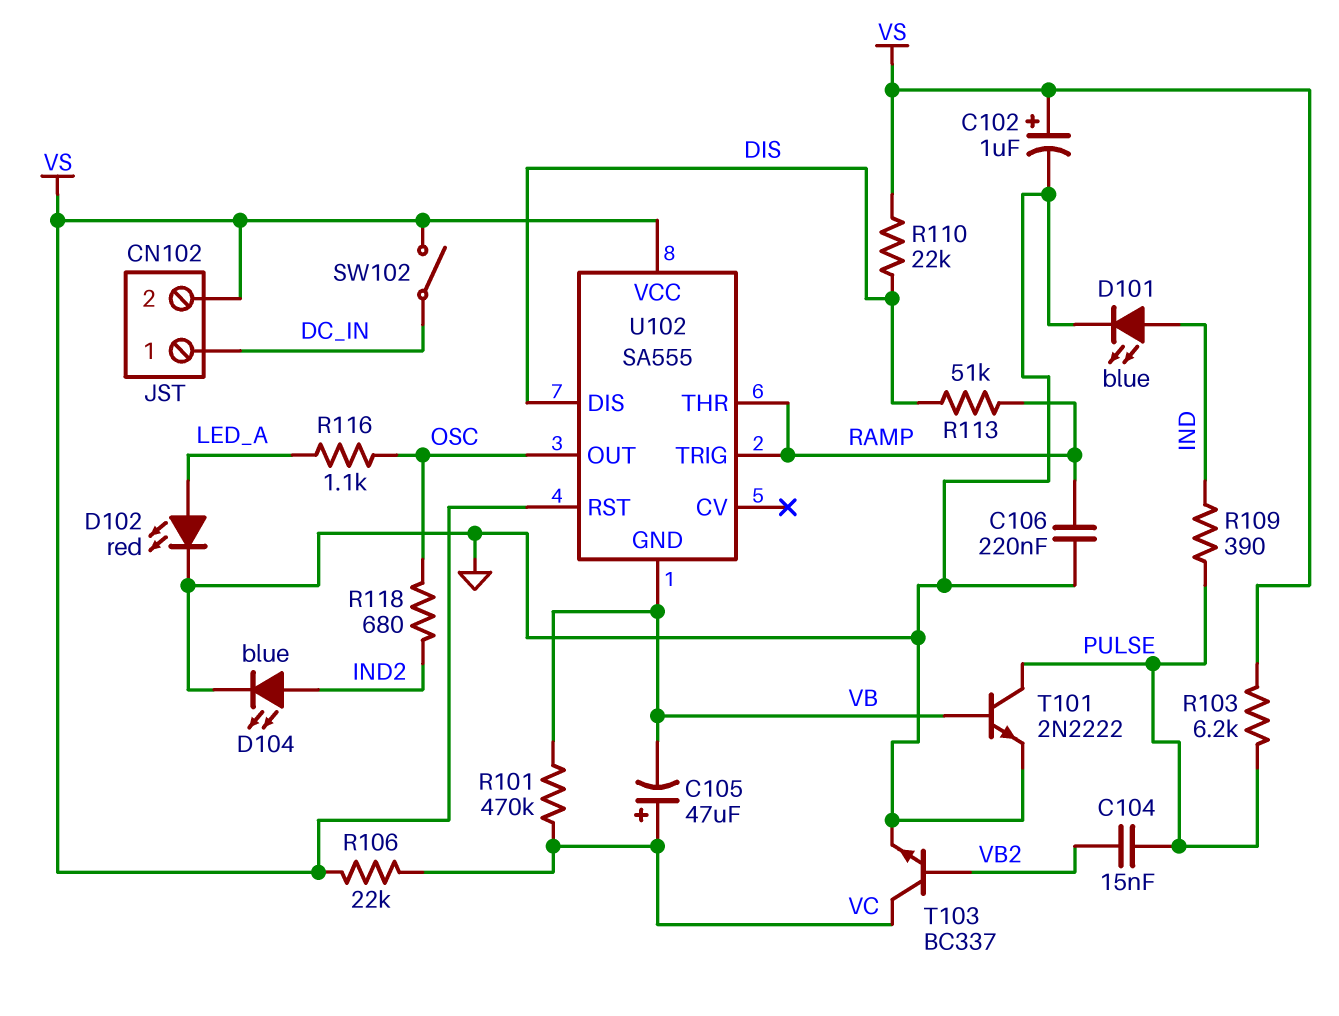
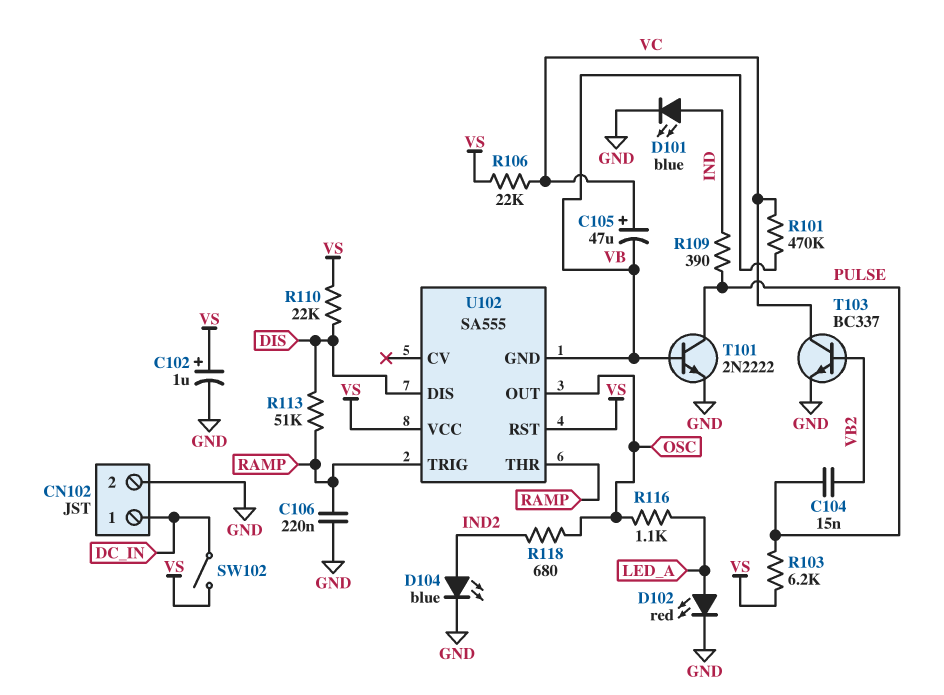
CN102 pin 2: VS -> GND

